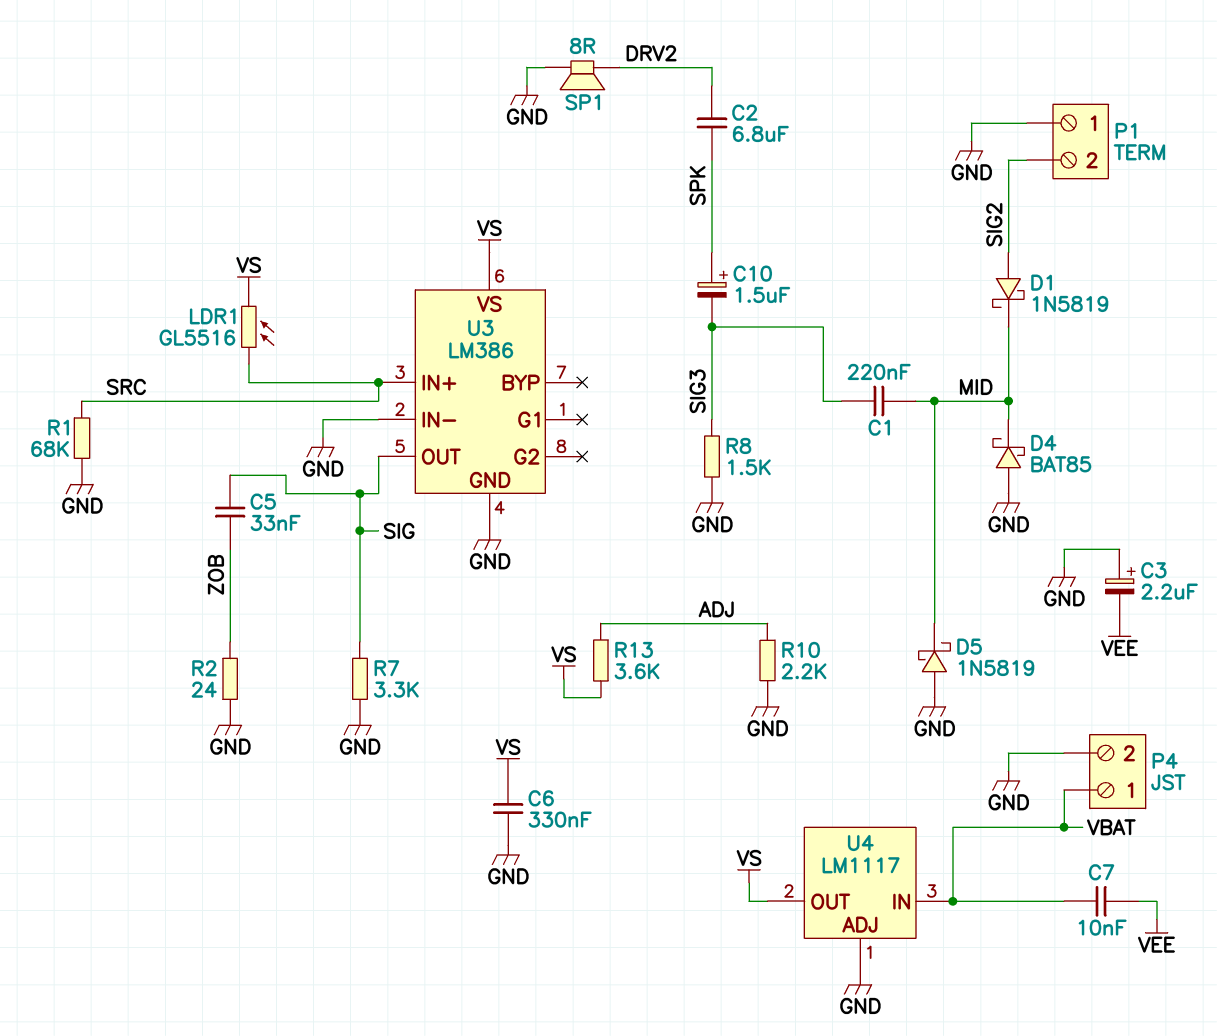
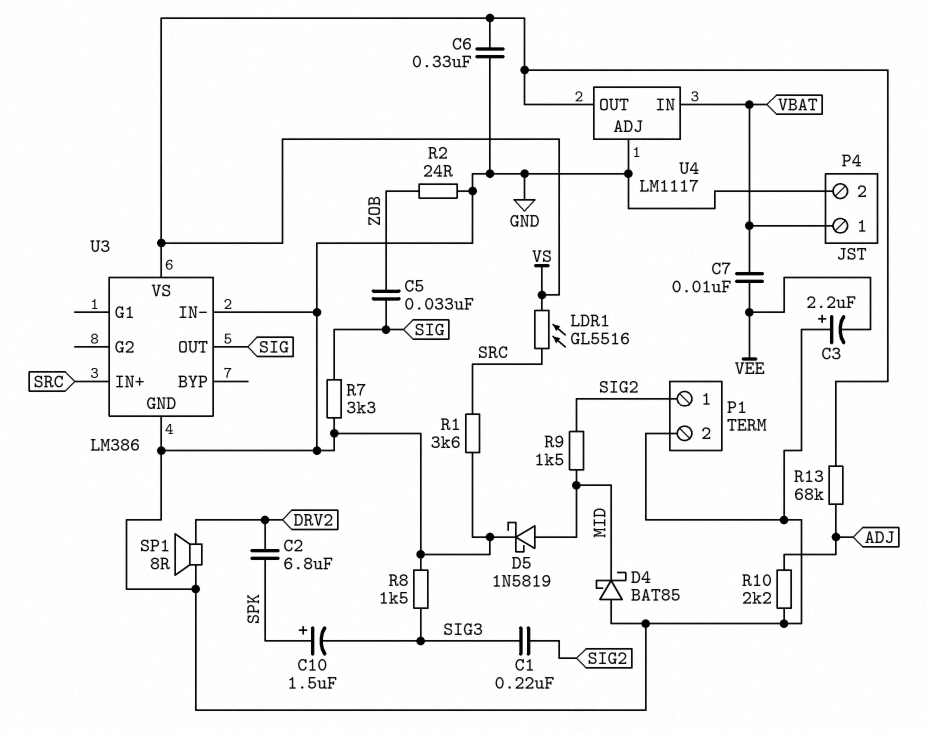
C1: 220nF (MID, SIG3) -> 220nF (SIG2, SIG3)
D1: schottky 1N5819 (A SIG2, K MID) -> none
D5: schottky 1N5819 (A GND, K MID) -> schottky 1N5819 (A MID, K GND)
P1 pin 1: GND -> SIG2
P1 pin 2: SIG2 -> GND
R1: 68k (GND, SRC) -> 3.6k (GND, SRC)
R9: none -> 1.5k (MID, SIG2)
R13: 3.6k (ADJ, VS) -> 68k (ADJ, VS)

